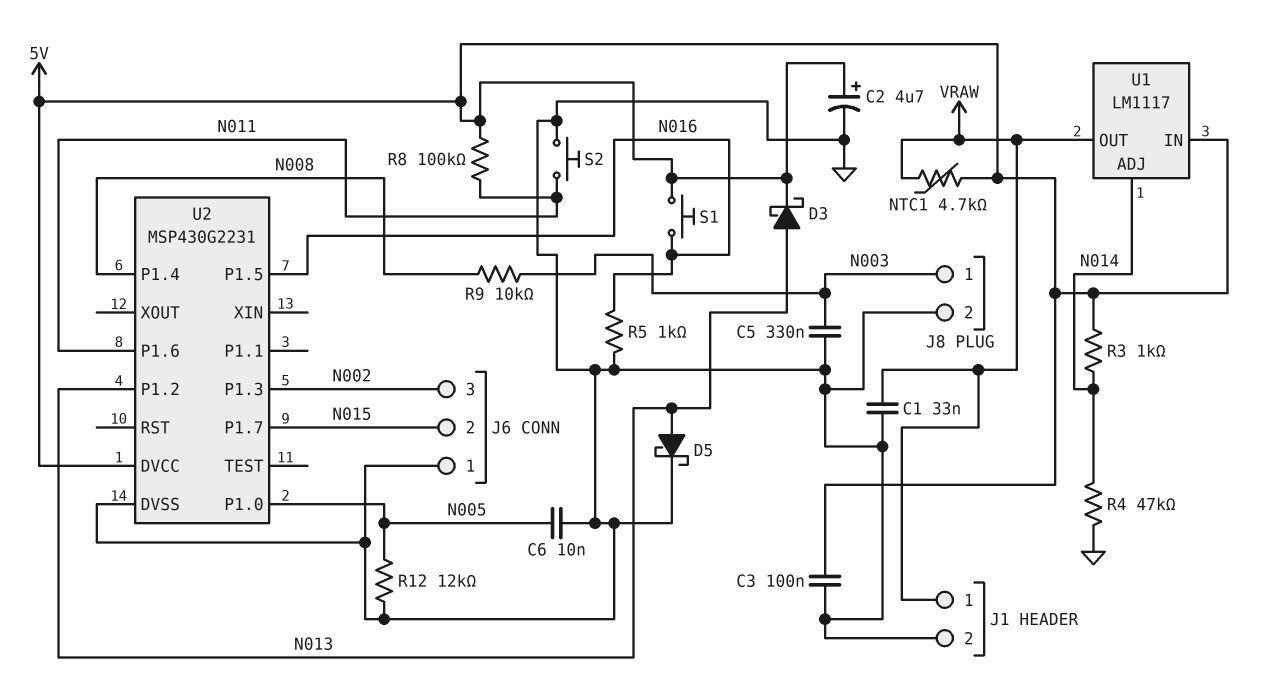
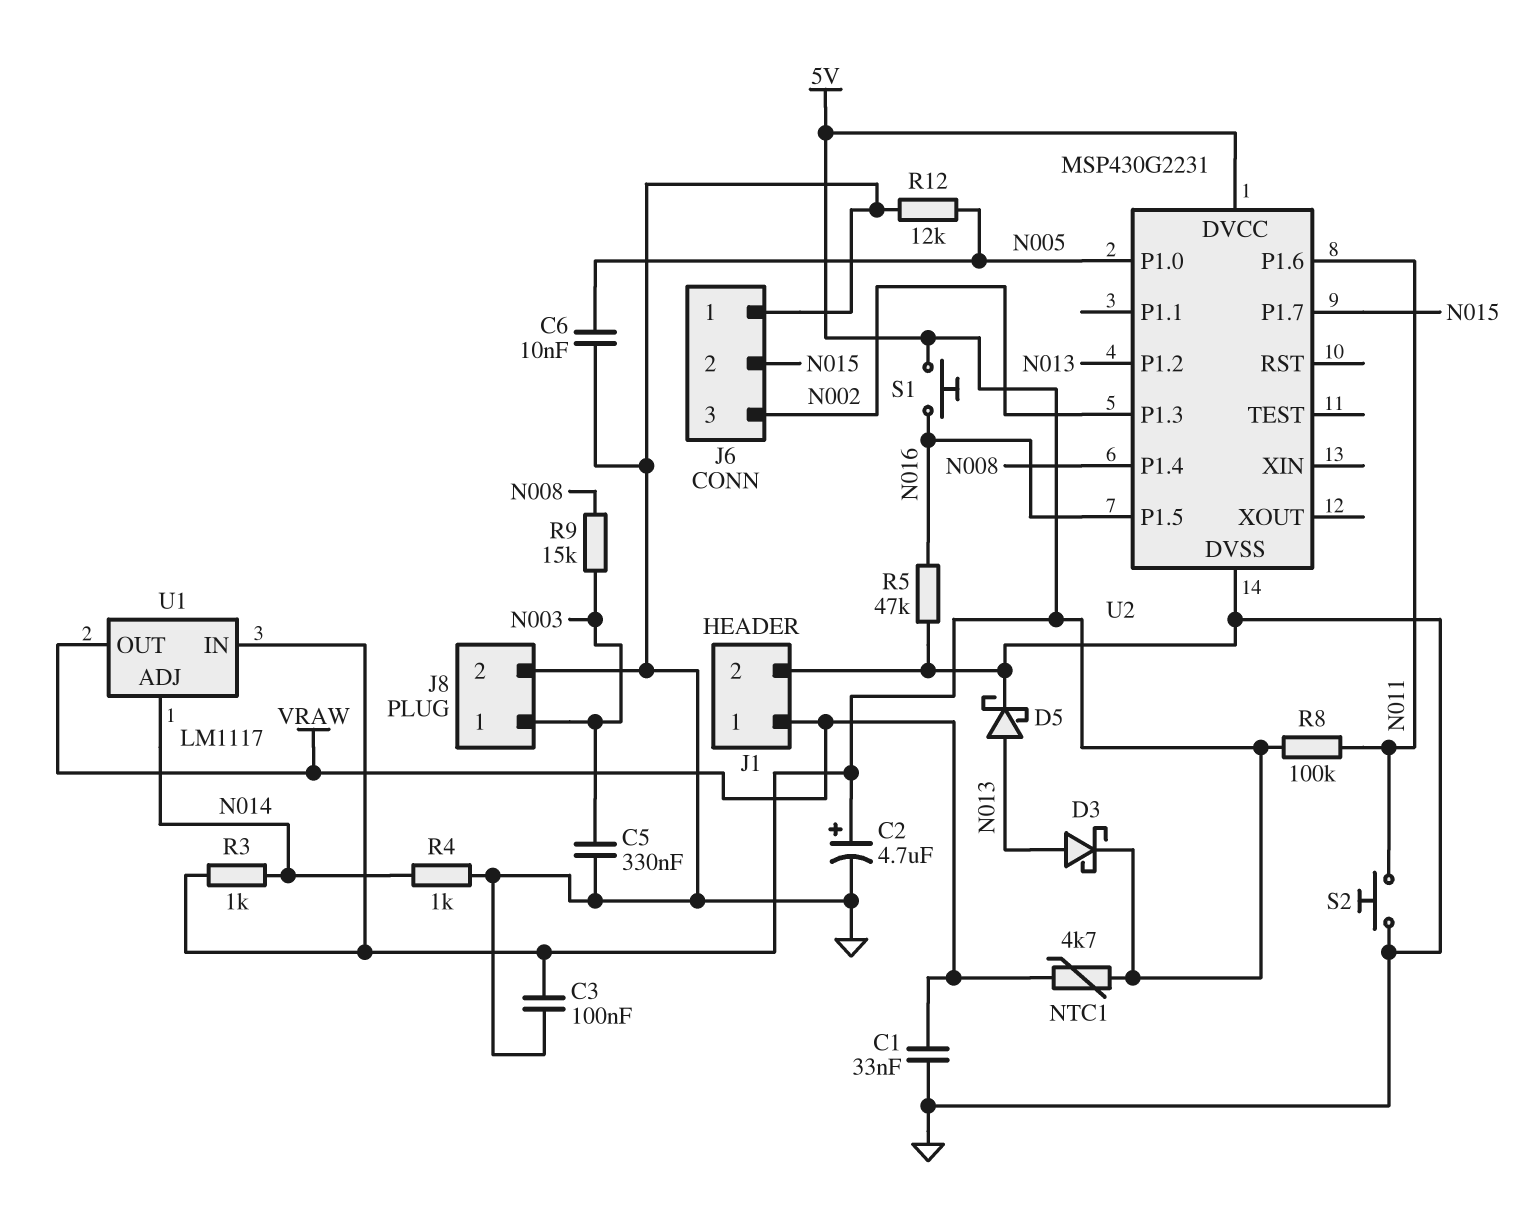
R4: 47k (GND, N014) -> 1k (GND, N014)
R5: 1k (GND, N016) -> 47k (GND, N016)
R9: 10k (N003, N008) -> 15k (N003, N008)

